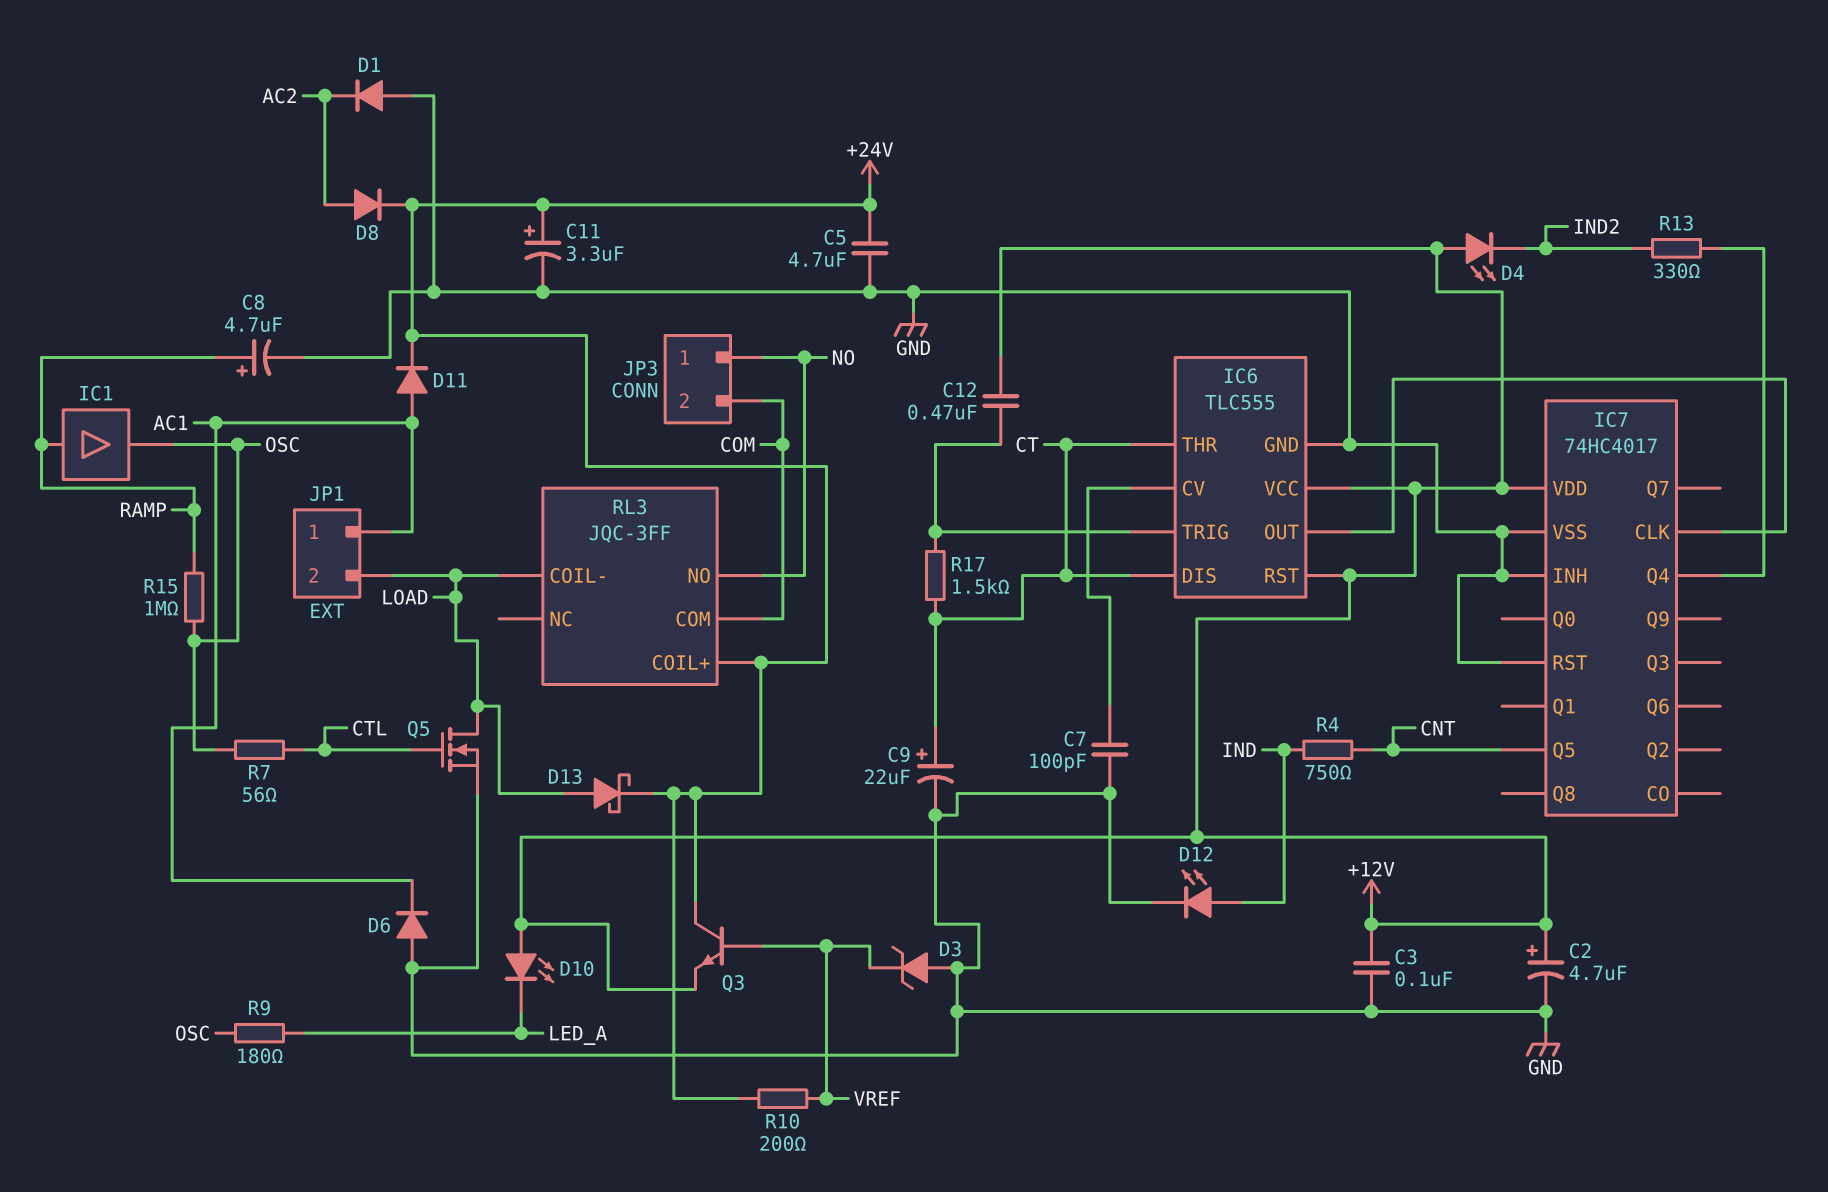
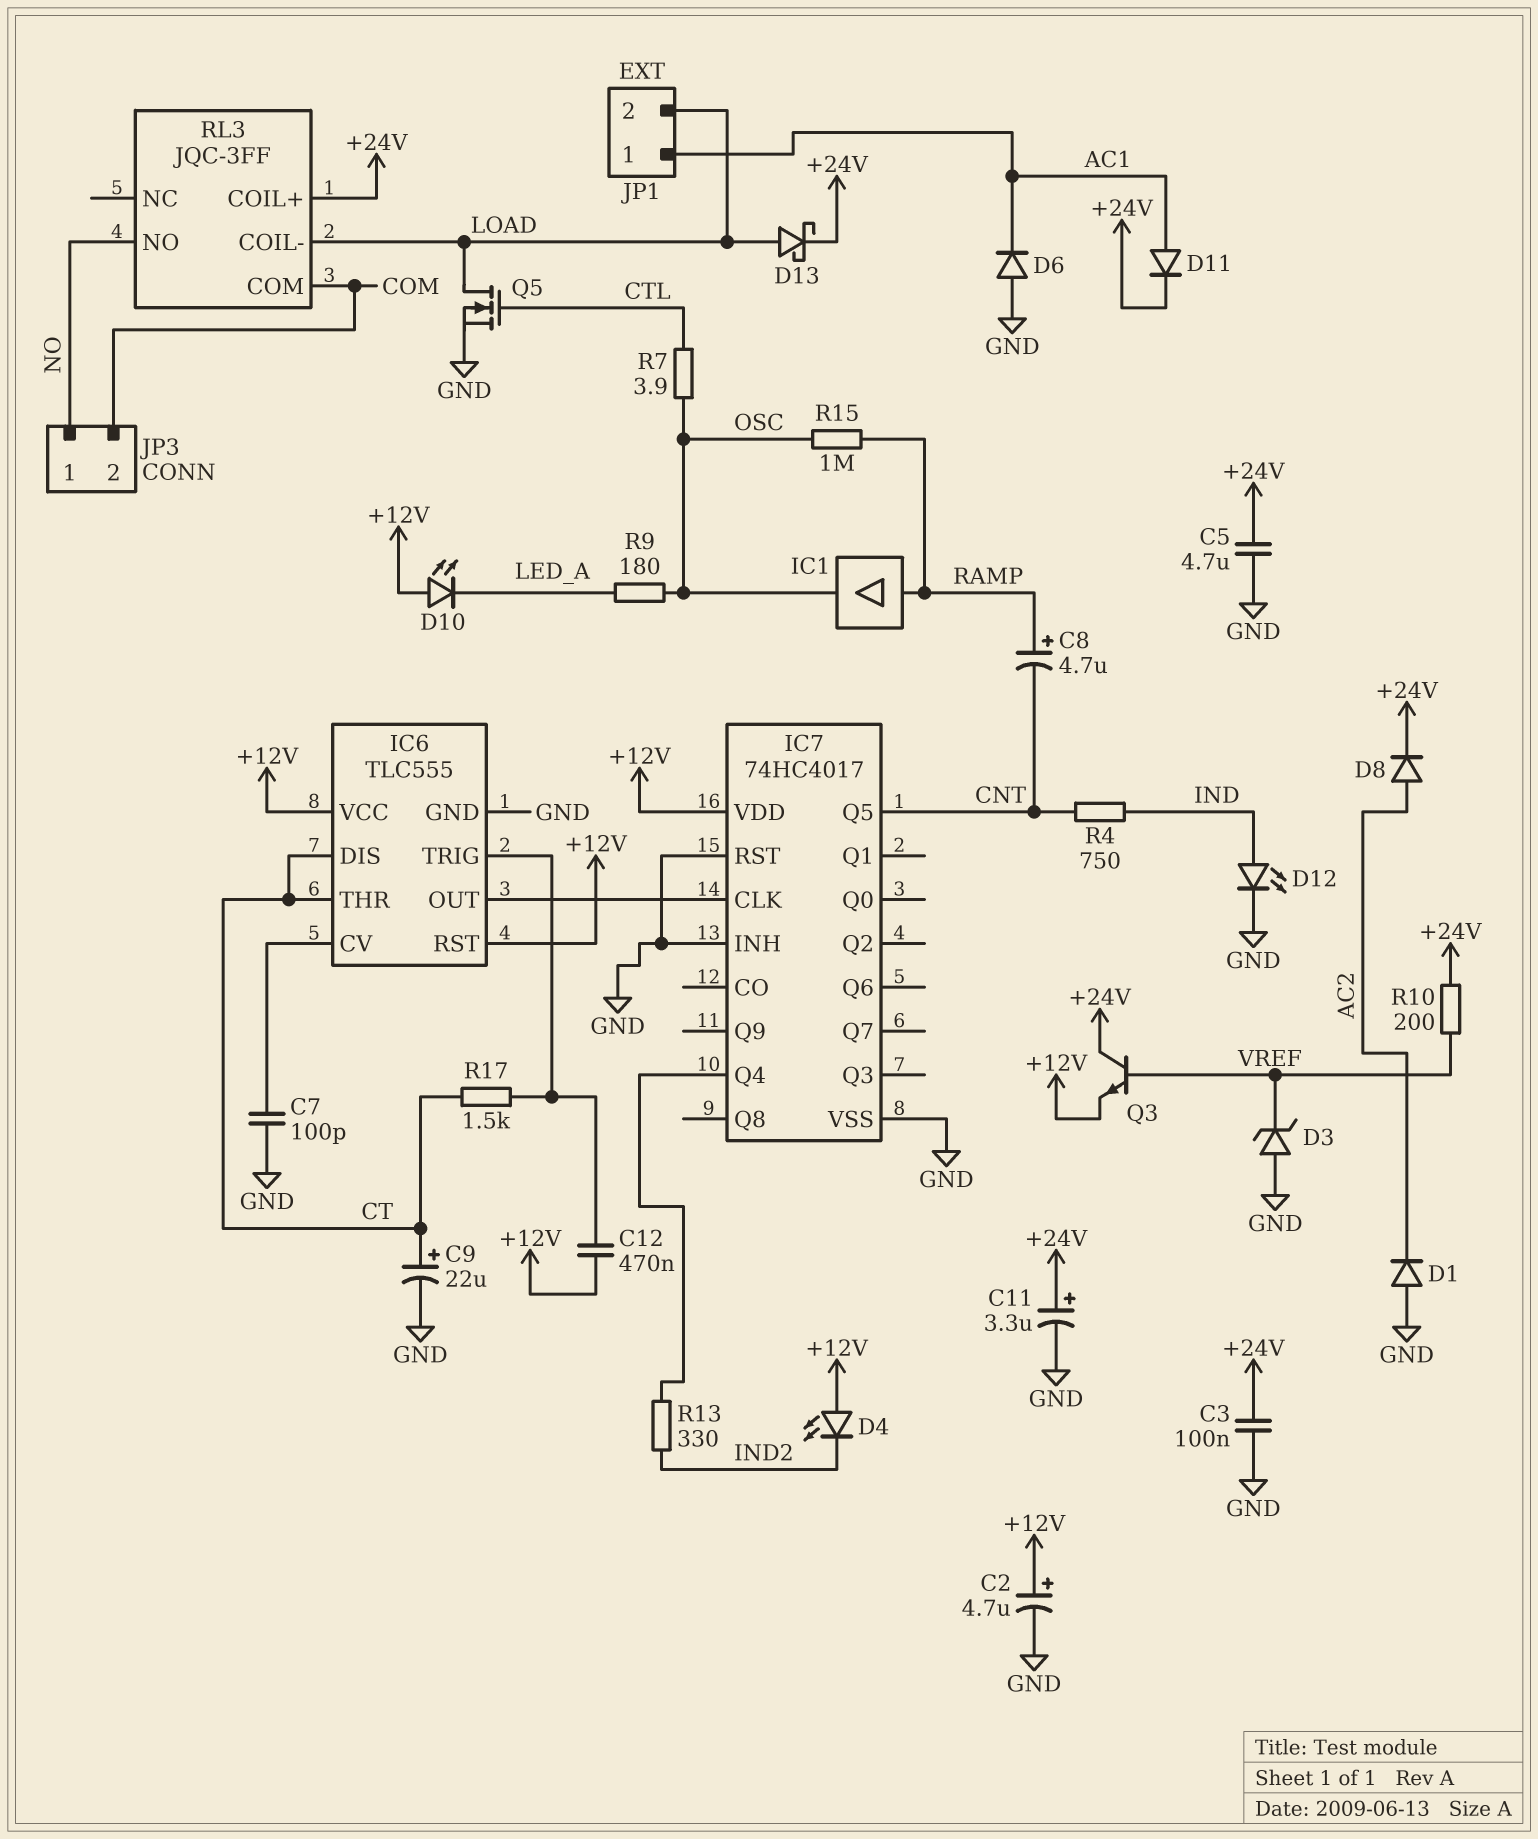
C3: 100nF (+12V, GND) -> 100nF (+24V, GND)
C8: 4.7uF (plus RAMP, minus GND) -> 4.7uF (plus RAMP, minus CNT)
R7: 56 (CTL, OSC) -> 3.9 (CTL, OSC)

